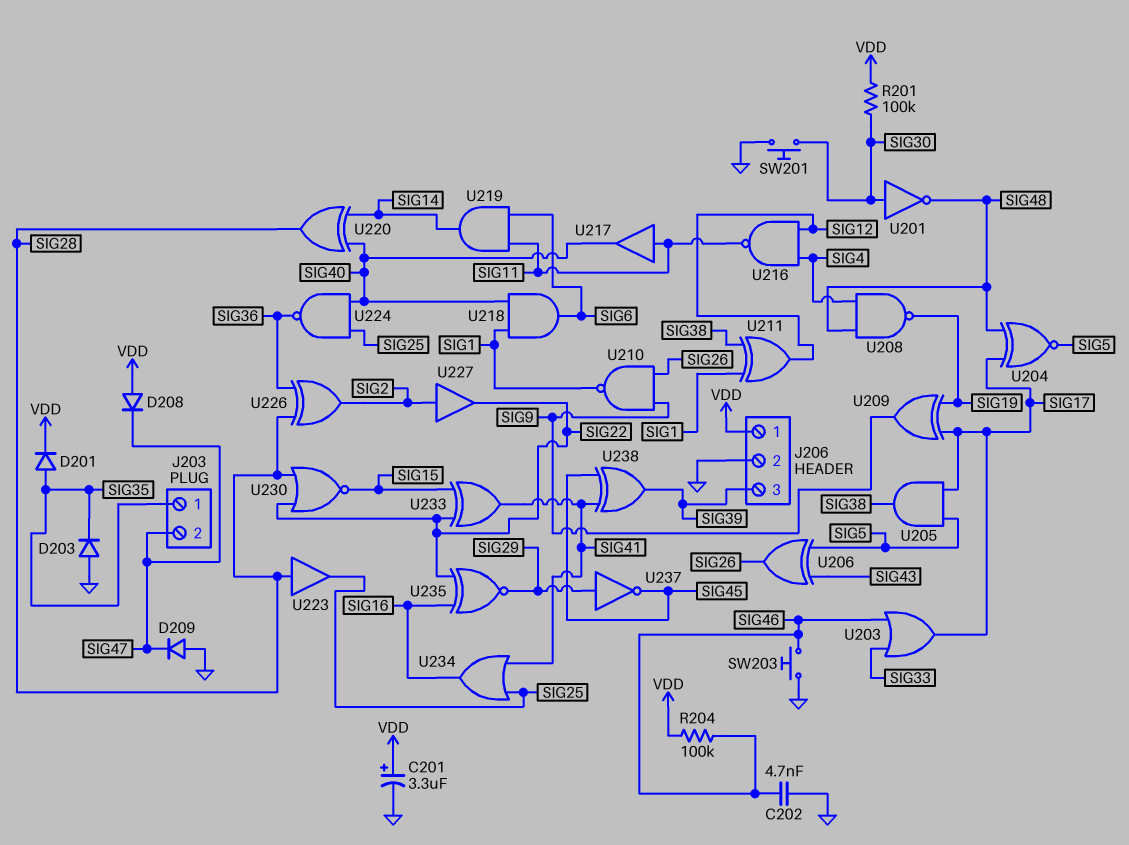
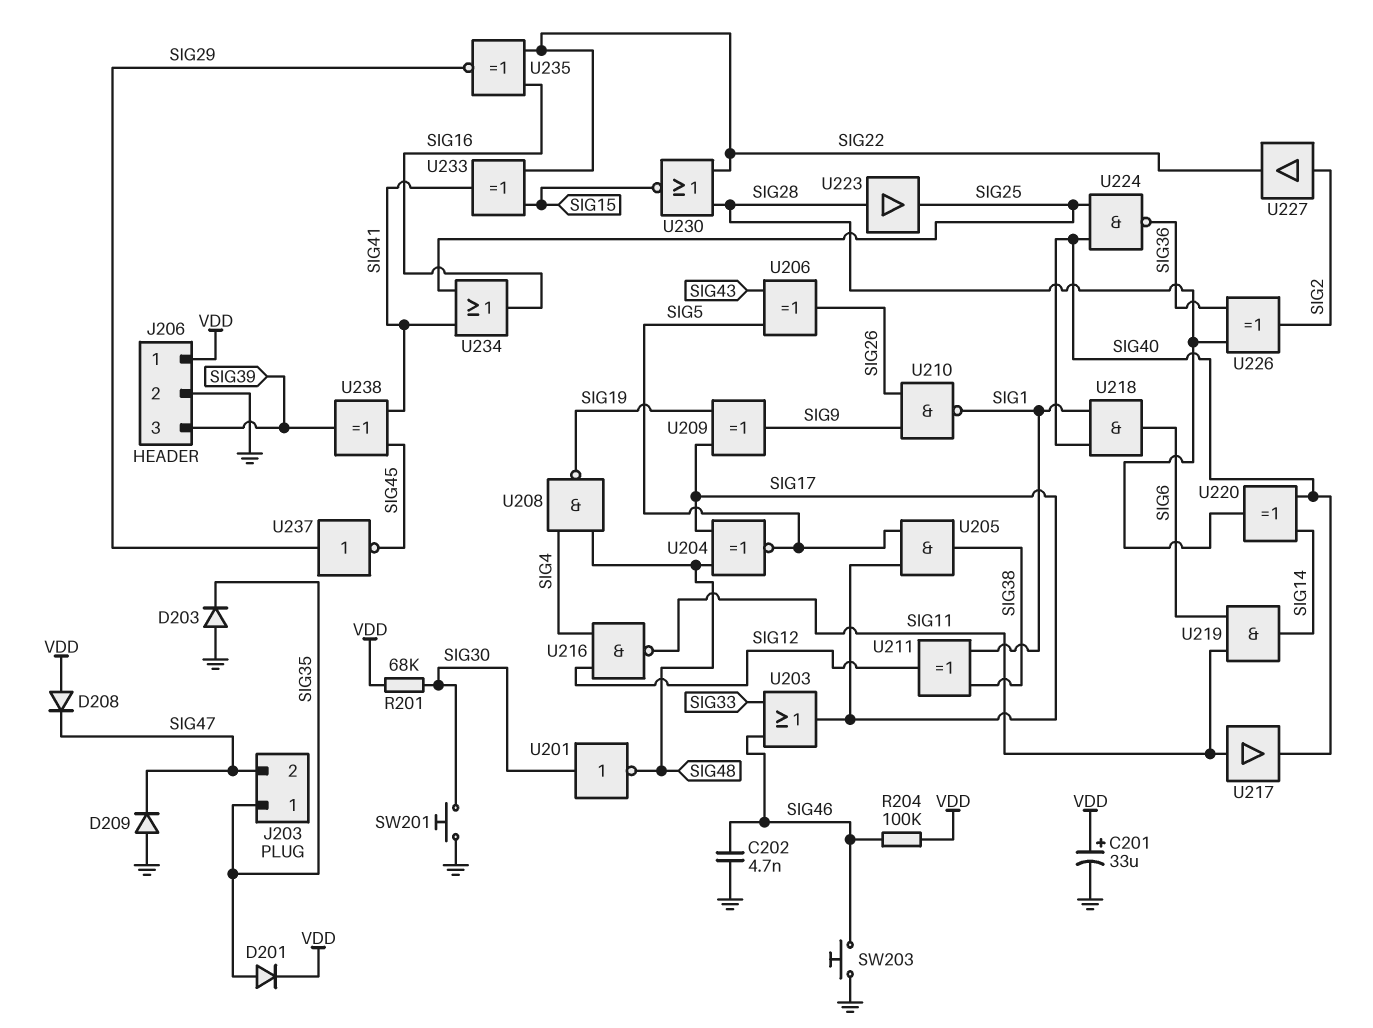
C201: 3.3uF (plus VDD, minus GND) -> 33uF (plus VDD, minus GND)
R201: 100k (SIG30, VDD) -> 68k (SIG30, VDD)

